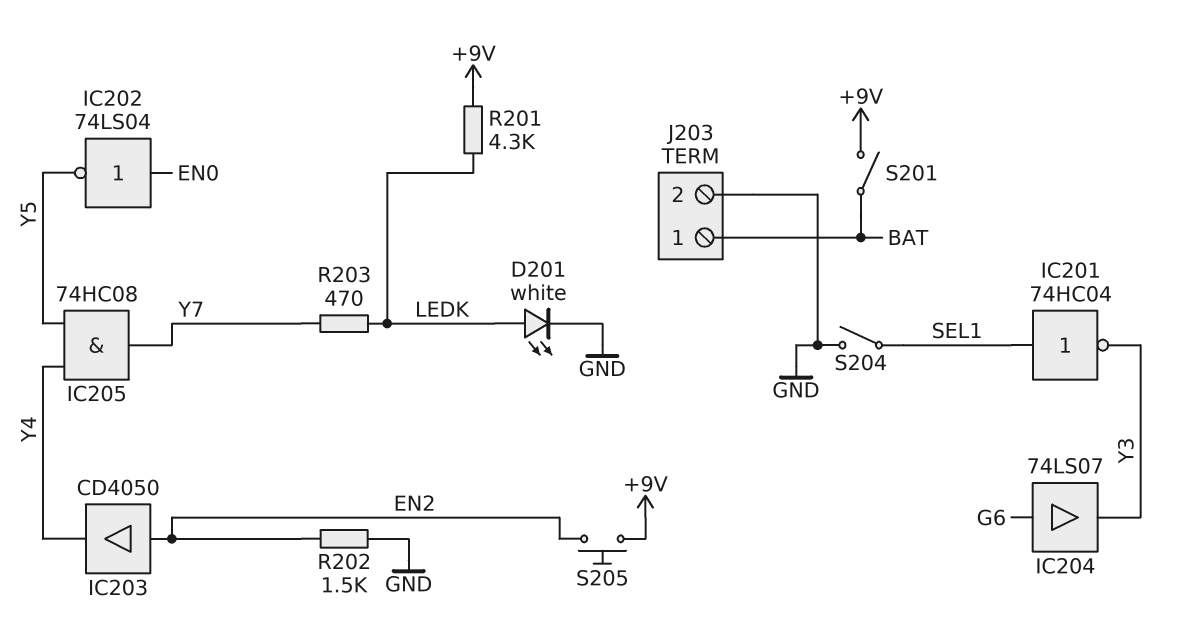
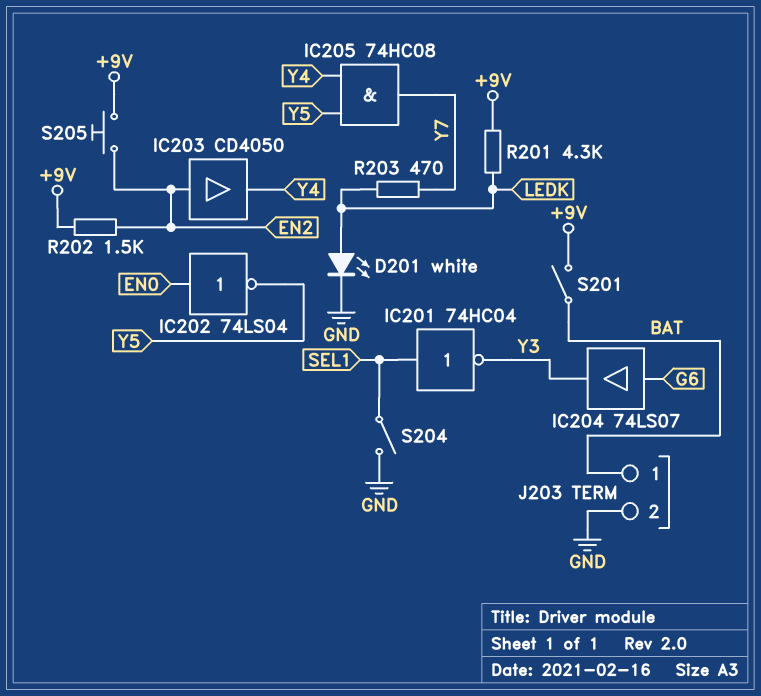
R202: 1.5k (EN2, GND) -> 1.5k (+9V, EN2)

